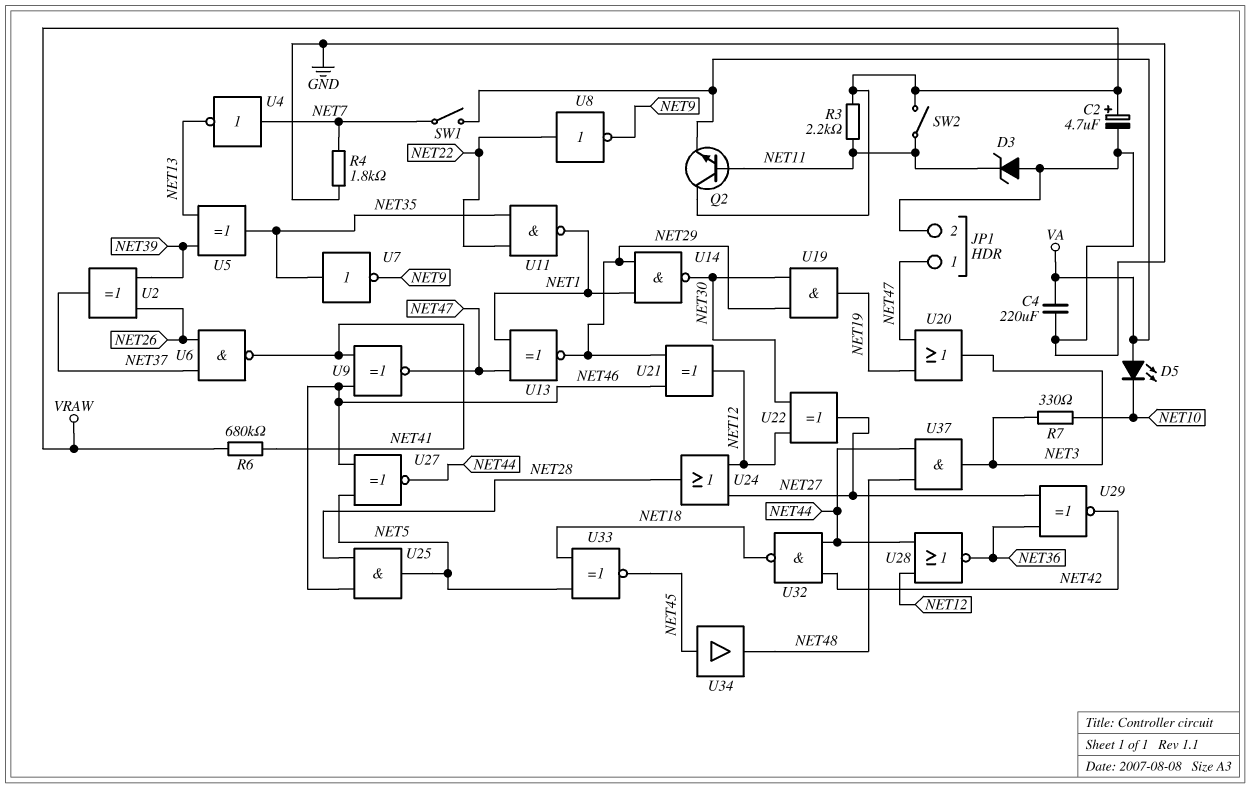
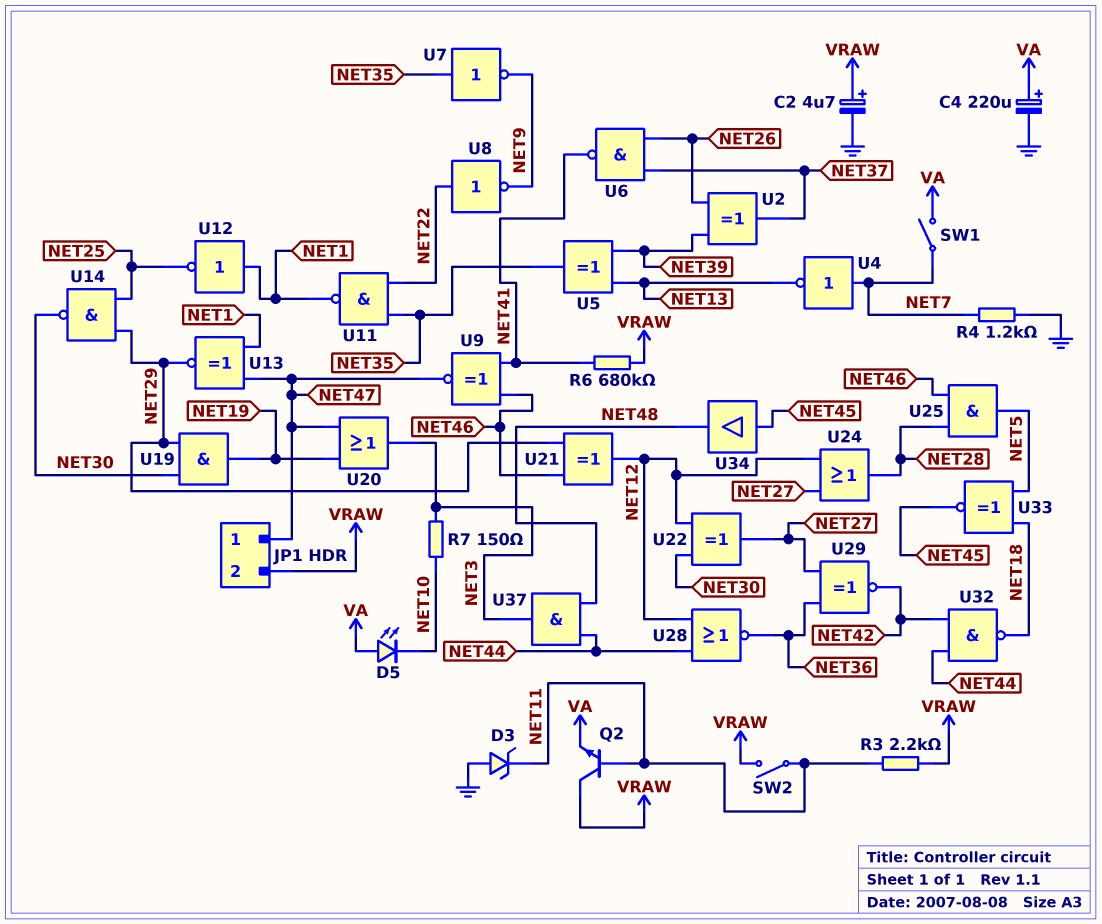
C4: 220uF (GND, VA) -> 220uF (plus VA, minus GND)
JP1 pin 2: GND -> VRAW
R4: 1.8k (GND, NET7) -> 1.2k (GND, NET7)
R7: 330 (NET3, NET10) -> 150 (NET3, NET10)
U12: none -> NOT (in NET1, out NET25)
U14: NAND (in NET1, in NET29, out NET30) -> NAND (in NET25, in NET29, out NET30)
U27: XNOR (in NET5, in NET46, out NET44) -> none

